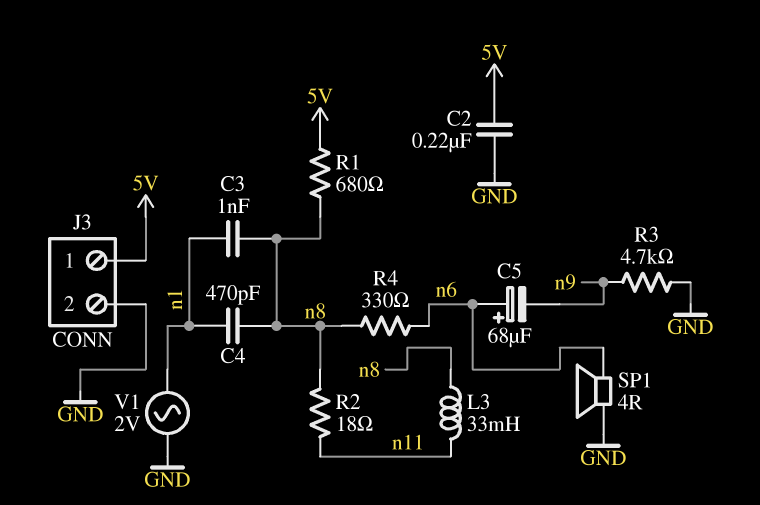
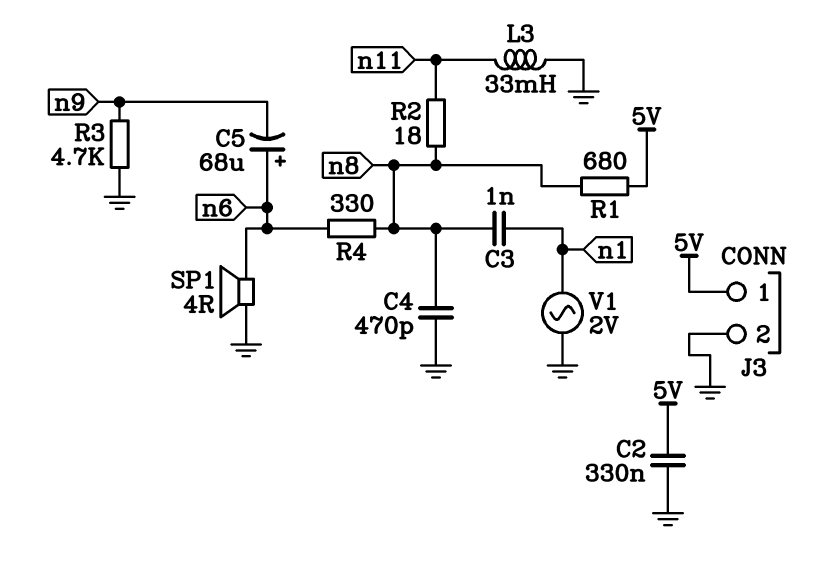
C2: 220nF (5V, GND) -> 330nF (5V, GND)
C4: 470pF (n1, n8) -> 470pF (GND, n8)
L3: 33mH (n8, n11) -> 33mH (GND, n11)

